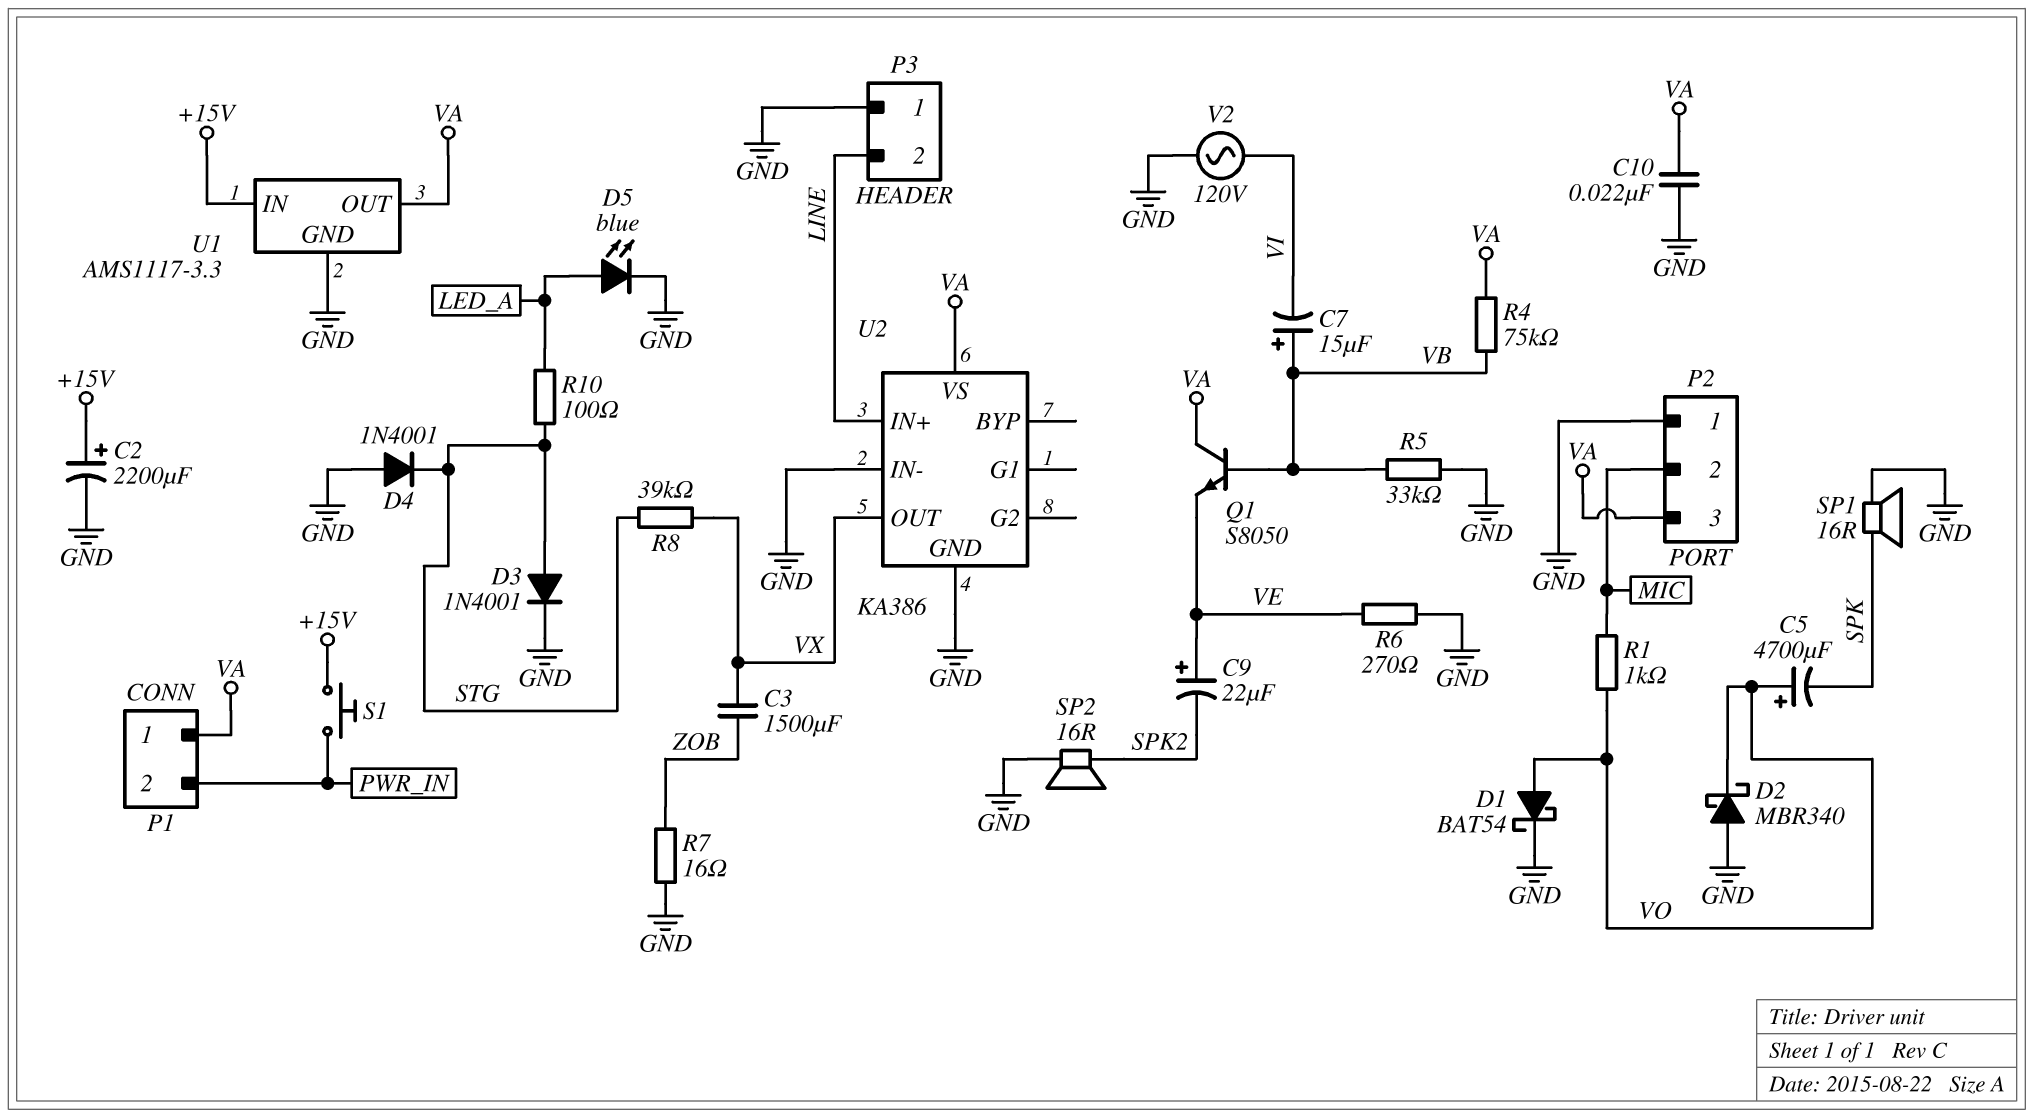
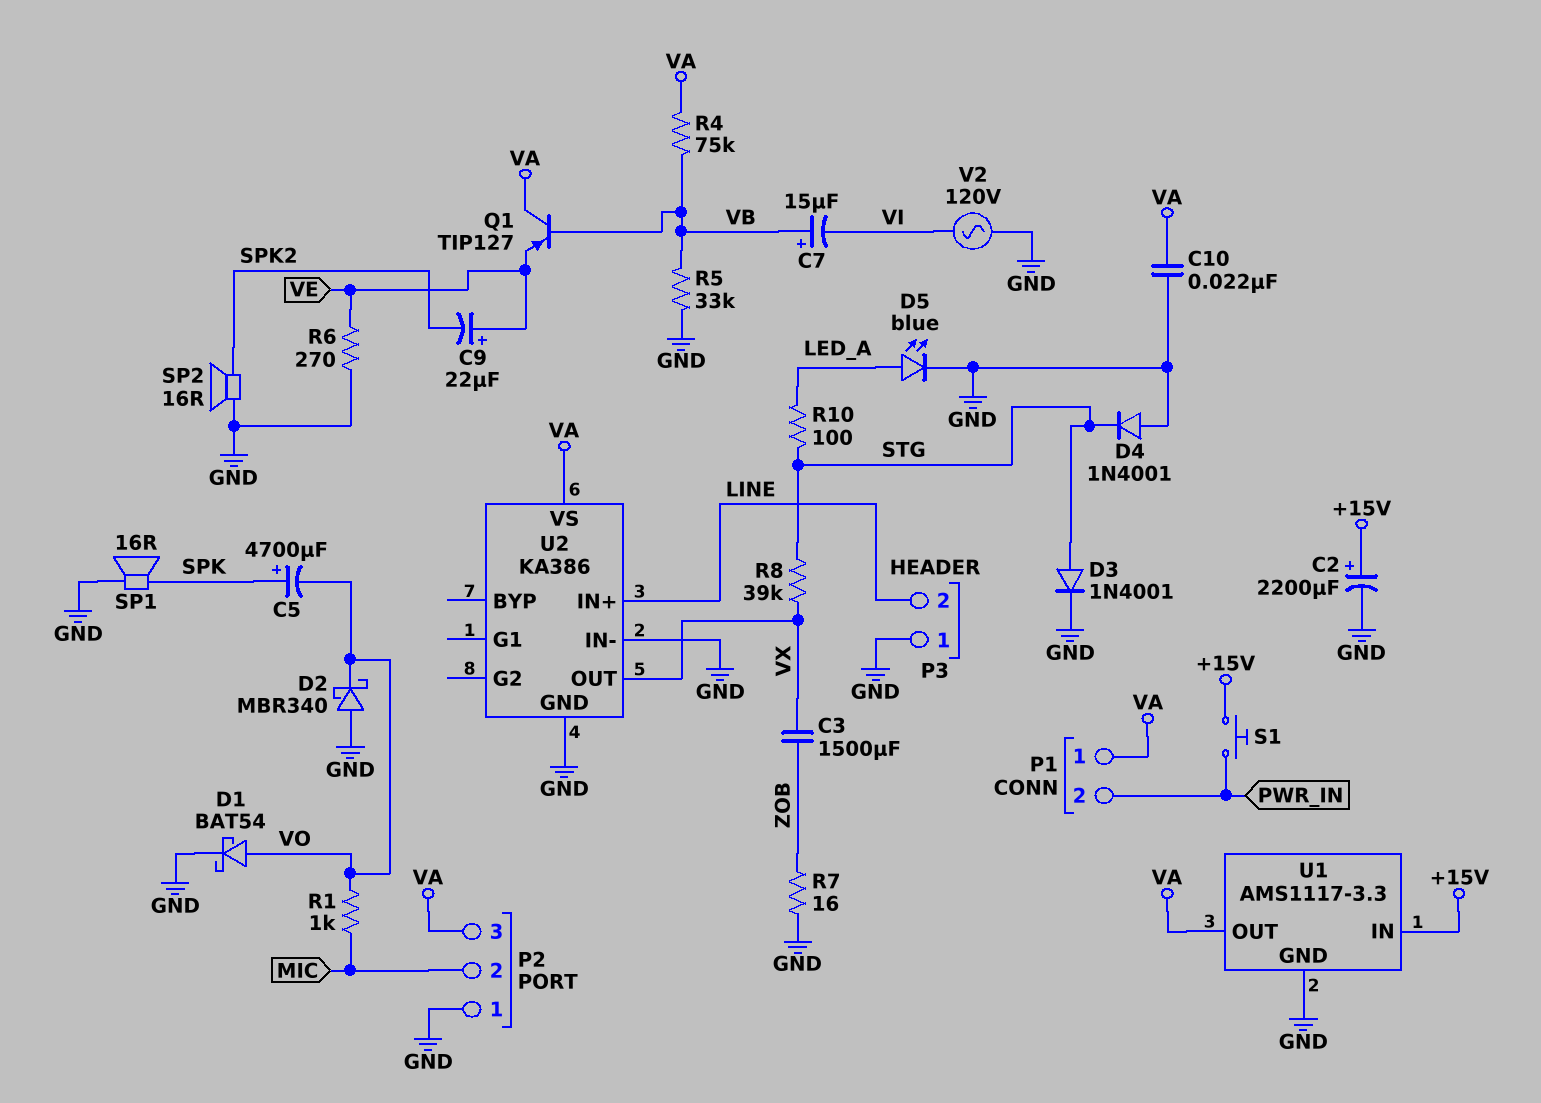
C5: 4700uF (plus VO, minus SPK) -> 4700uF (plus SPK, minus VO)
Q1: NPN S8050 (B VB, C VA, E VE) -> PNP TIP127 (B VB, C VA, E VE)

